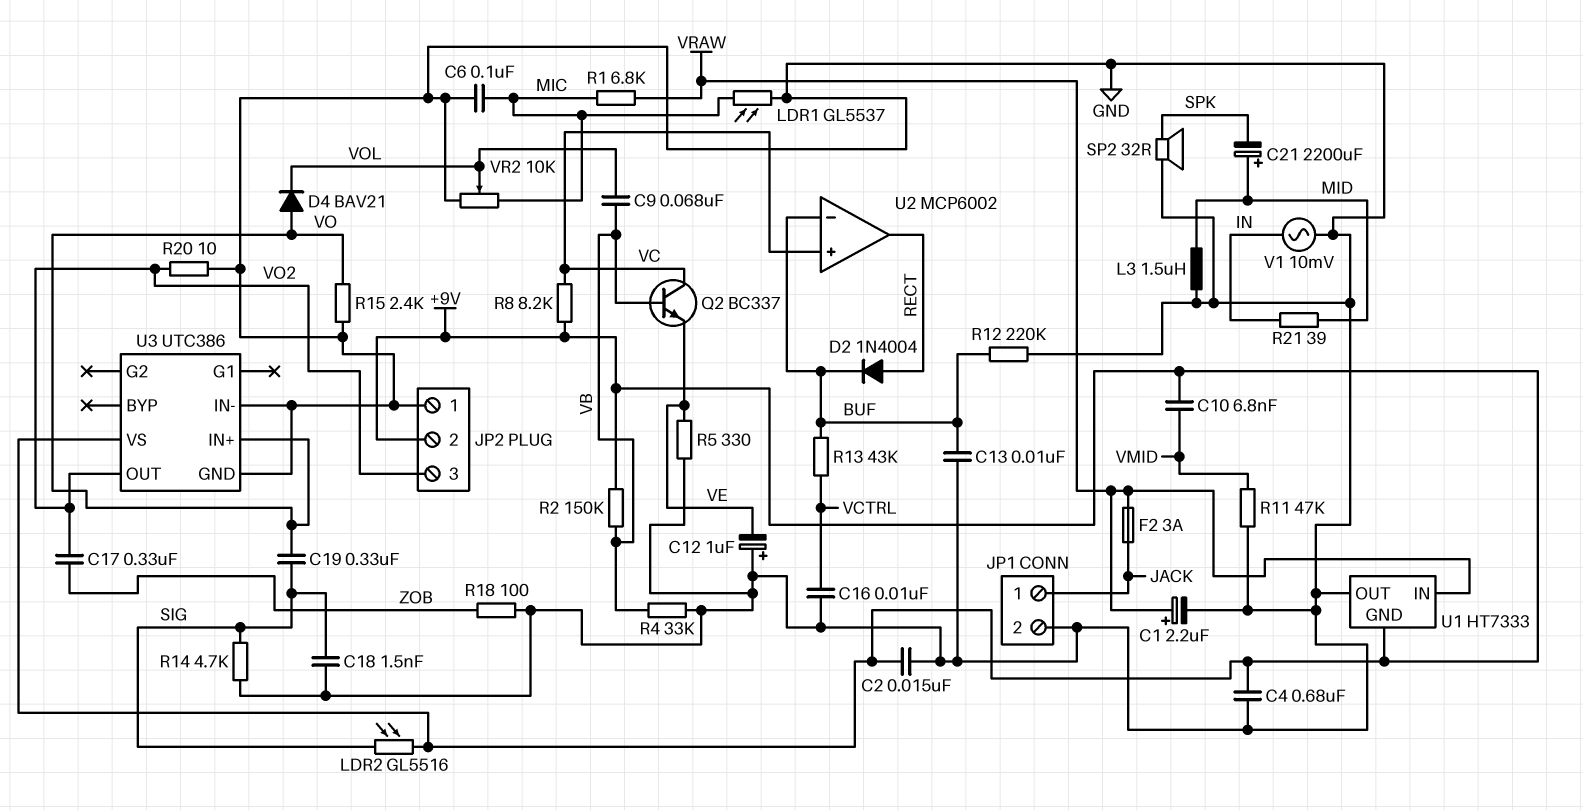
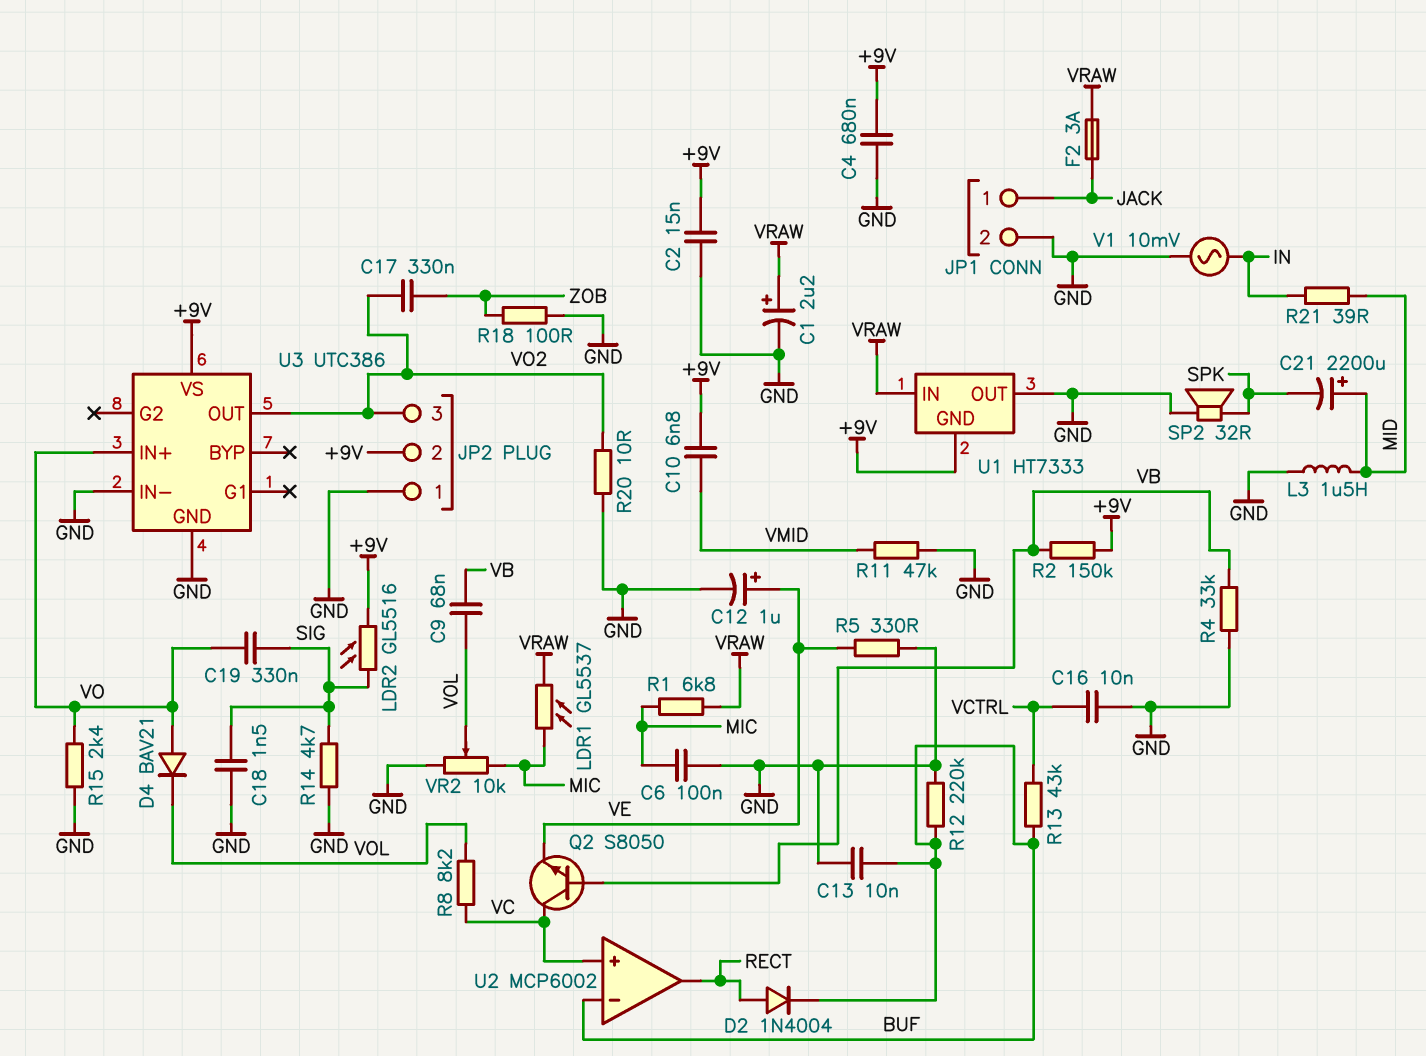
C12: 1uF (plus GND, minus VE) -> 1uF (plus VE, minus GND)
LDR1: GL5537 (GND, MIC) -> GL5537 (MIC, VRAW)
Q2: NPN BC337 (B VB, C VC, E VE) -> NPN S8050 (B VB, C VC, E VE)
R8: 8.2k (+9V, VC) -> 8.2k (VC, VOL)

